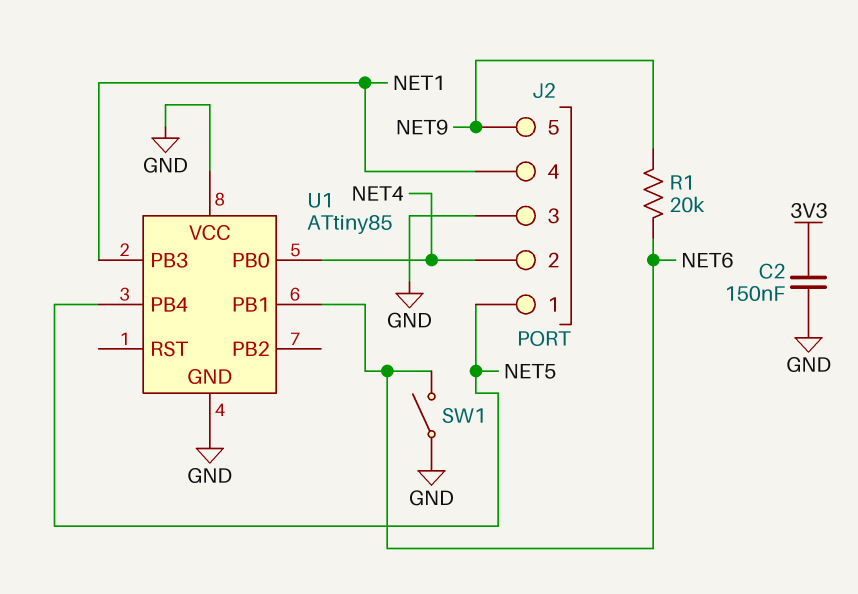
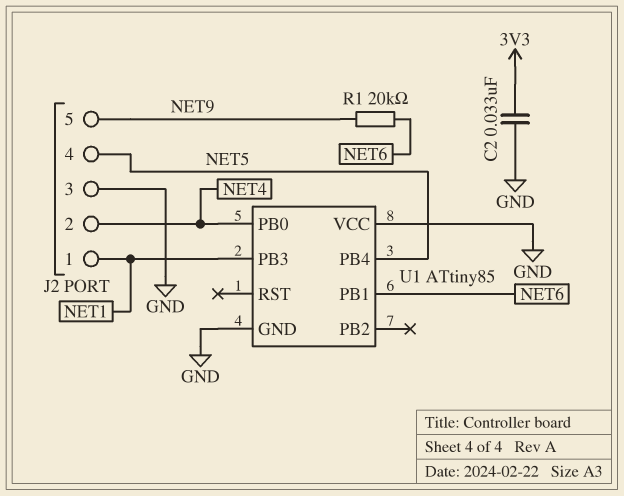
C2: 150nF (3V3, GND) -> 33nF (3V3, GND)
J2 pin 1: NET5 -> NET1
J2 pin 4: NET1 -> NET5
SW1: switch (GND, NET6) -> none

